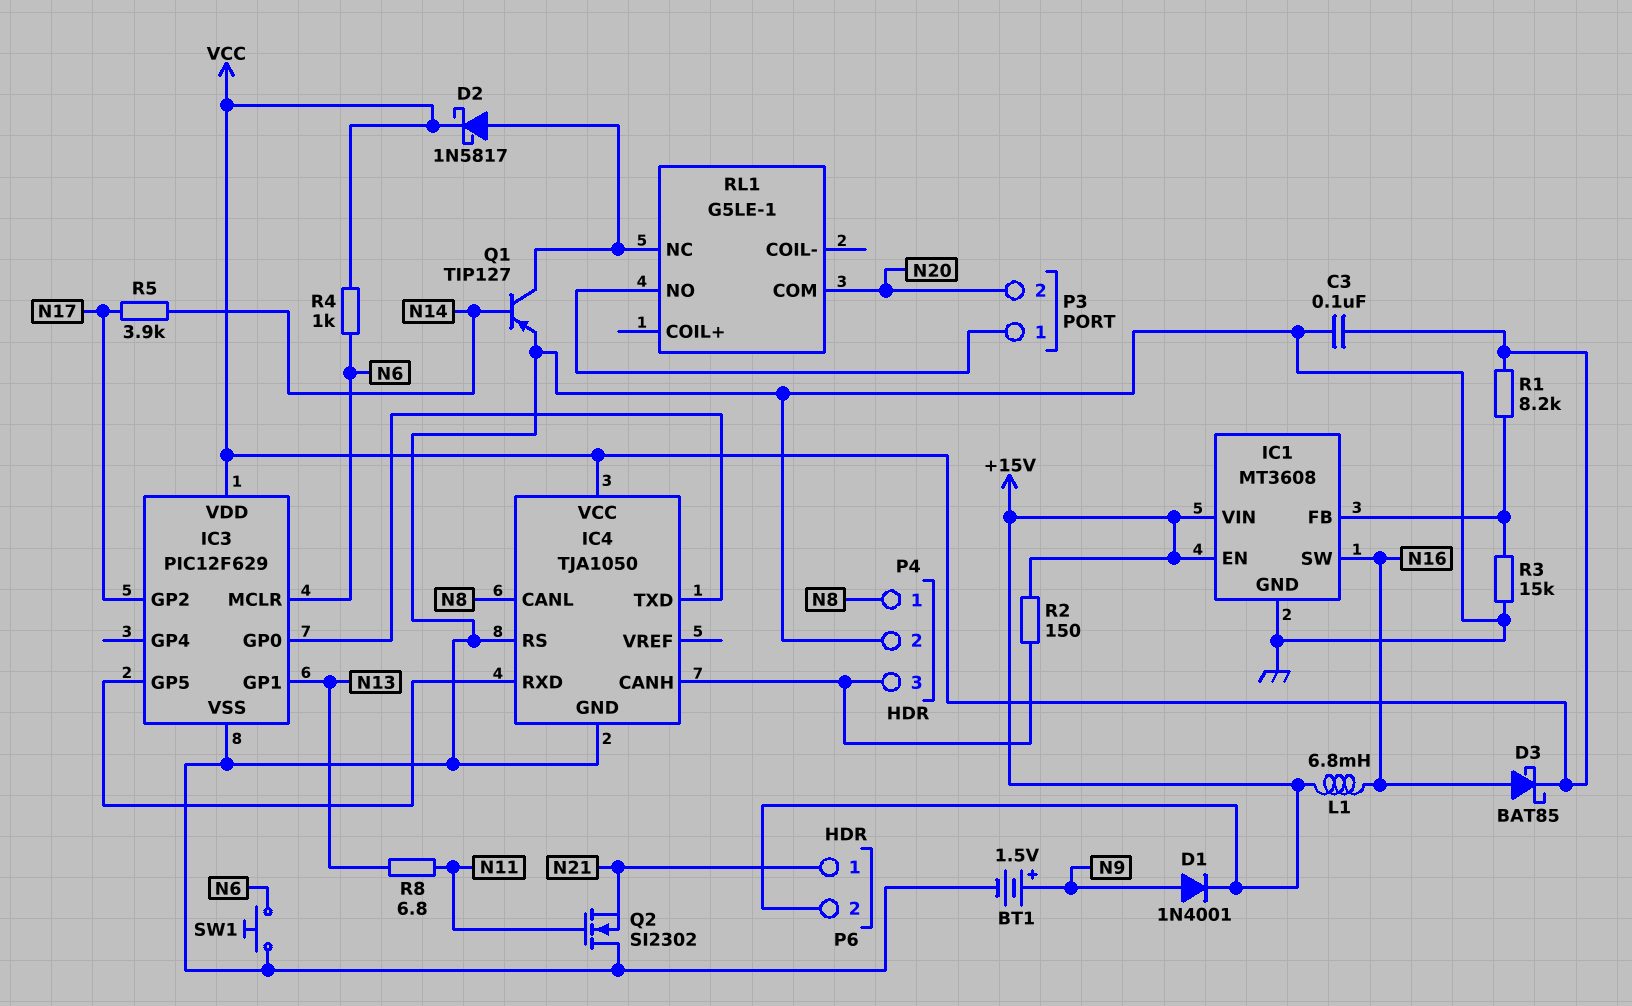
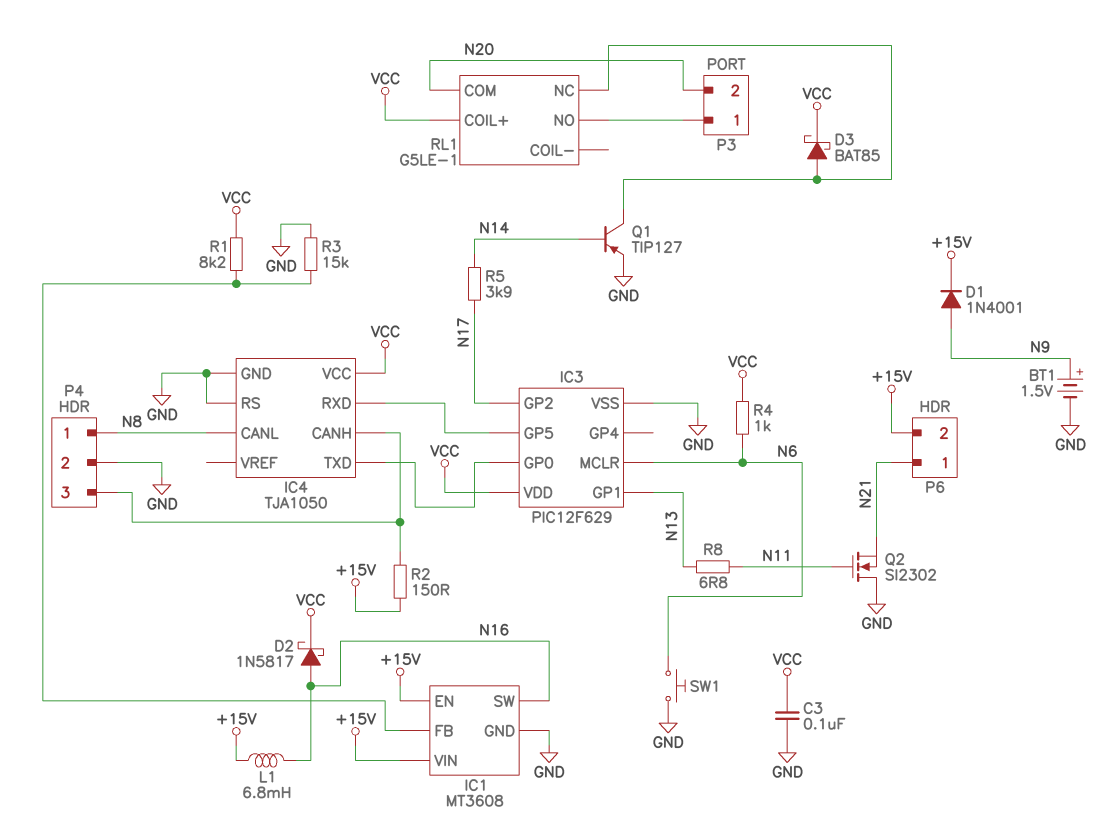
D2: schottky 1N5817 (A RL1/NC, K VCC) -> schottky 1N5817 (A N16, K VCC)
D3: schottky BAT85 (A N16, K VCC) -> schottky BAT85 (A RL1/NC, K VCC)
RL1 pin COIL+: none -> VCC

